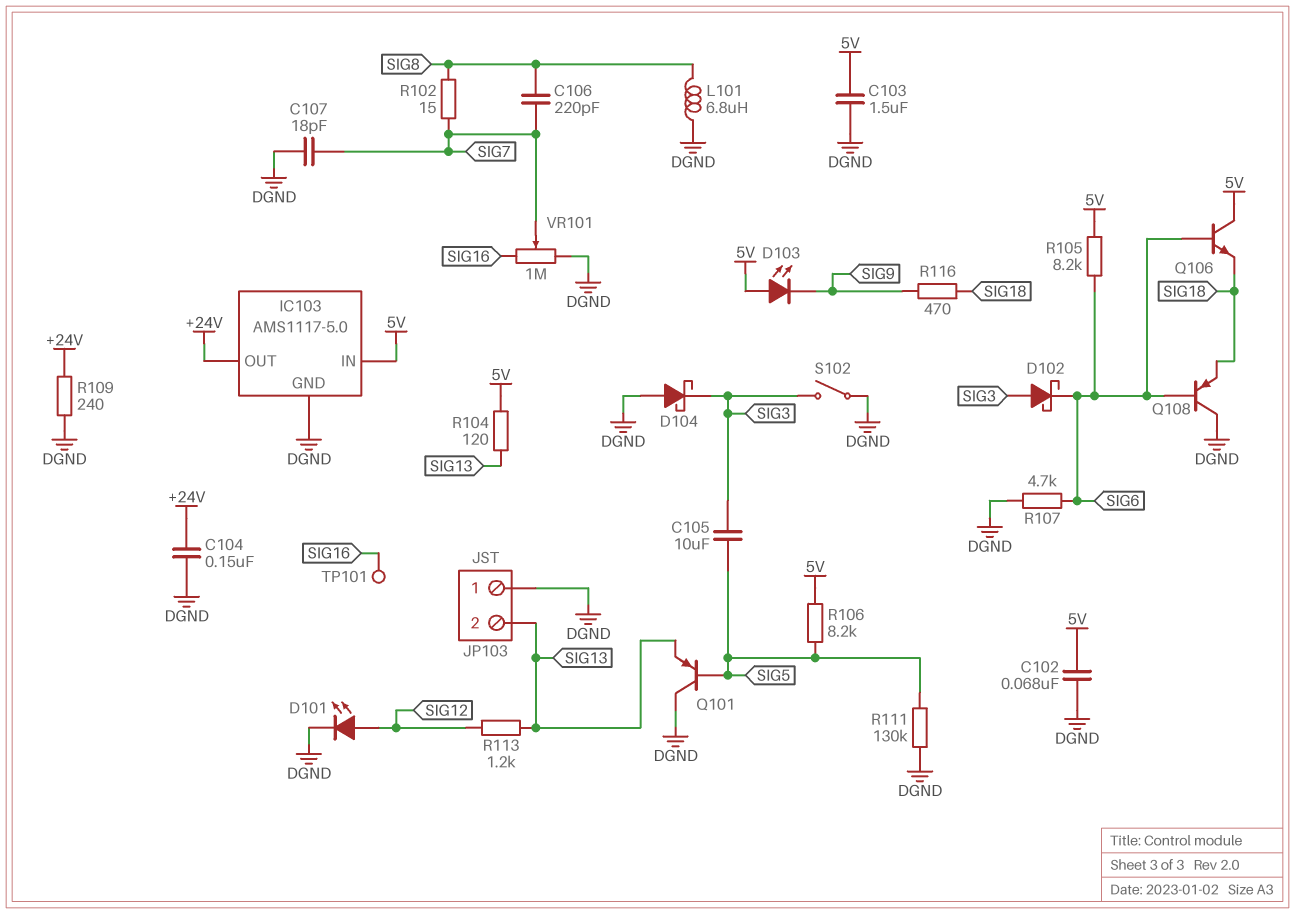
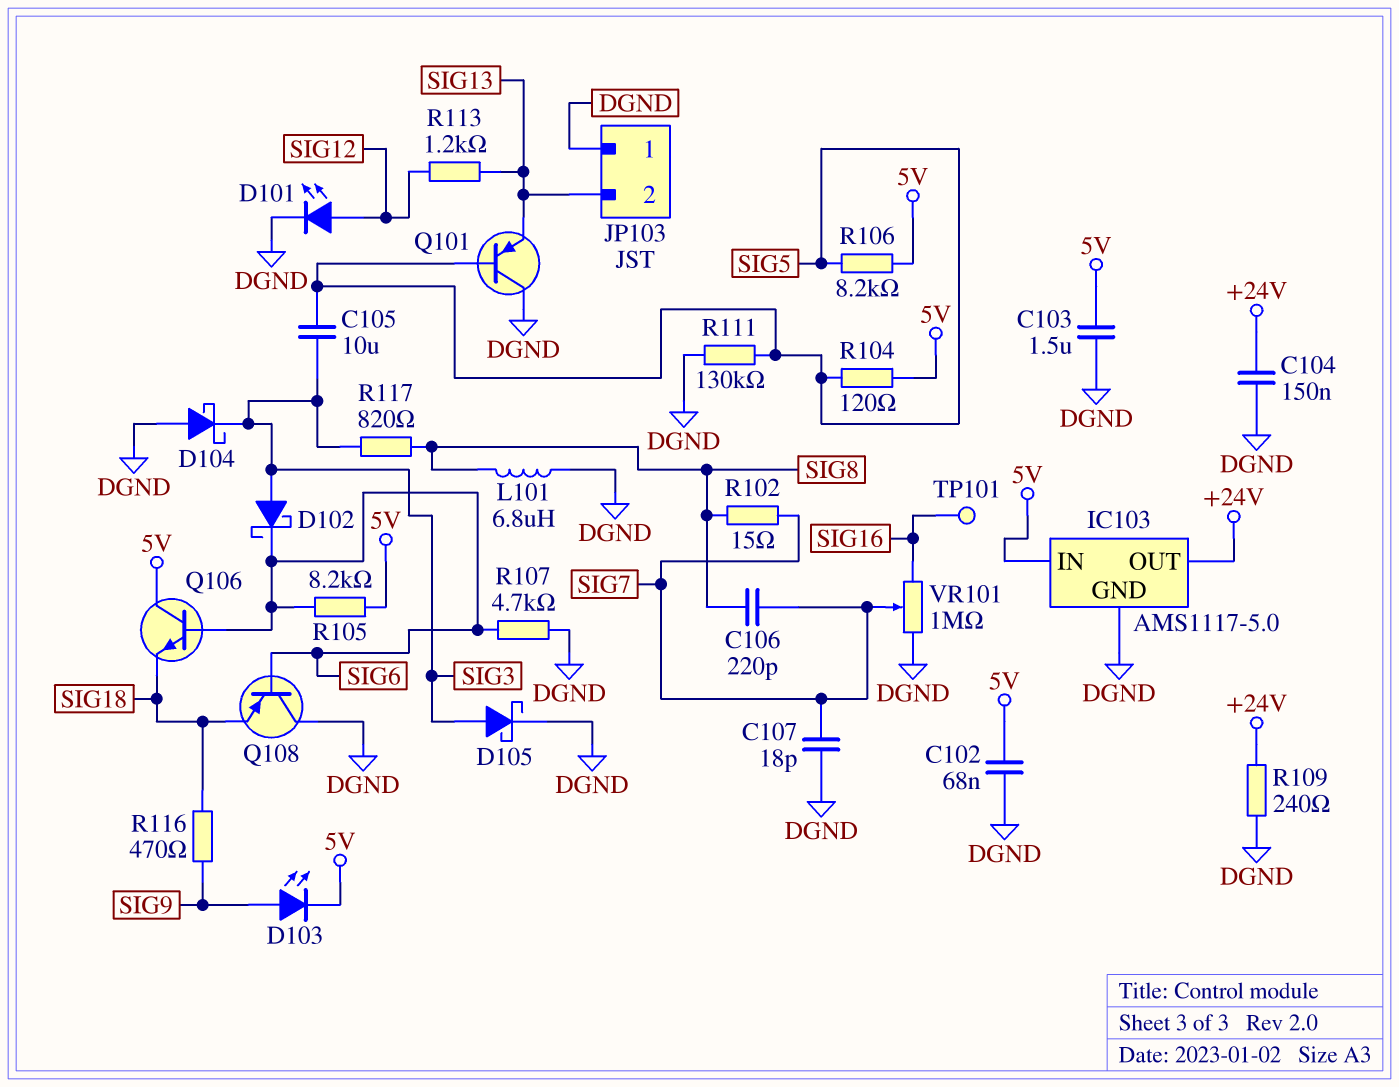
D103: LED (A 5V, K SIG9) -> LED (A SIG9, K 5V)
D105: none -> schottky (A SIG3, K DGND)
R104: 120 (5V, SIG13) -> 120 (5V, SIG5)
R117: none -> 820 (SIG3, SIG8)
S102: switch (DGND, SIG3) -> none

